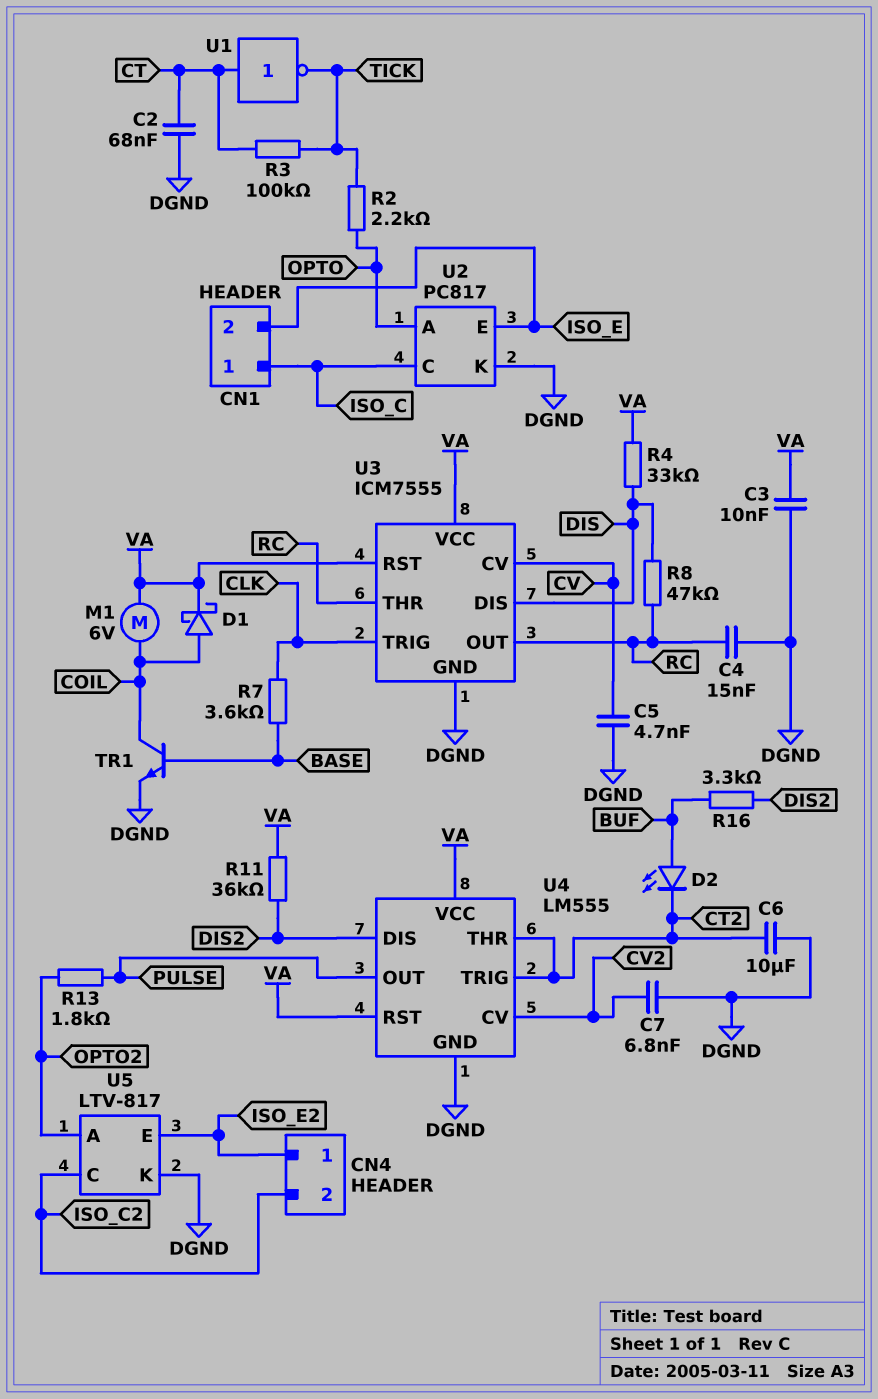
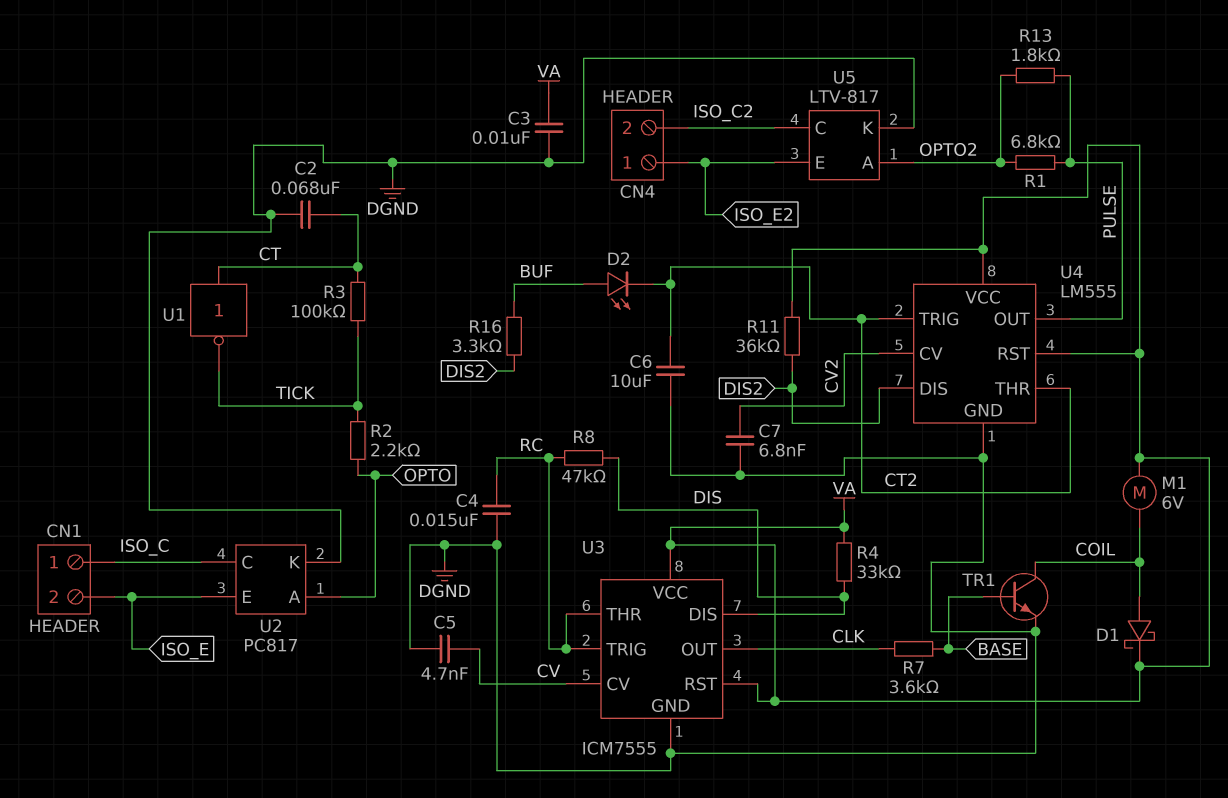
R1: none -> 6.8k (OPTO2, PULSE)
U3 pin OUT: RC -> CLK
U3 pin TRIG: CLK -> RC

